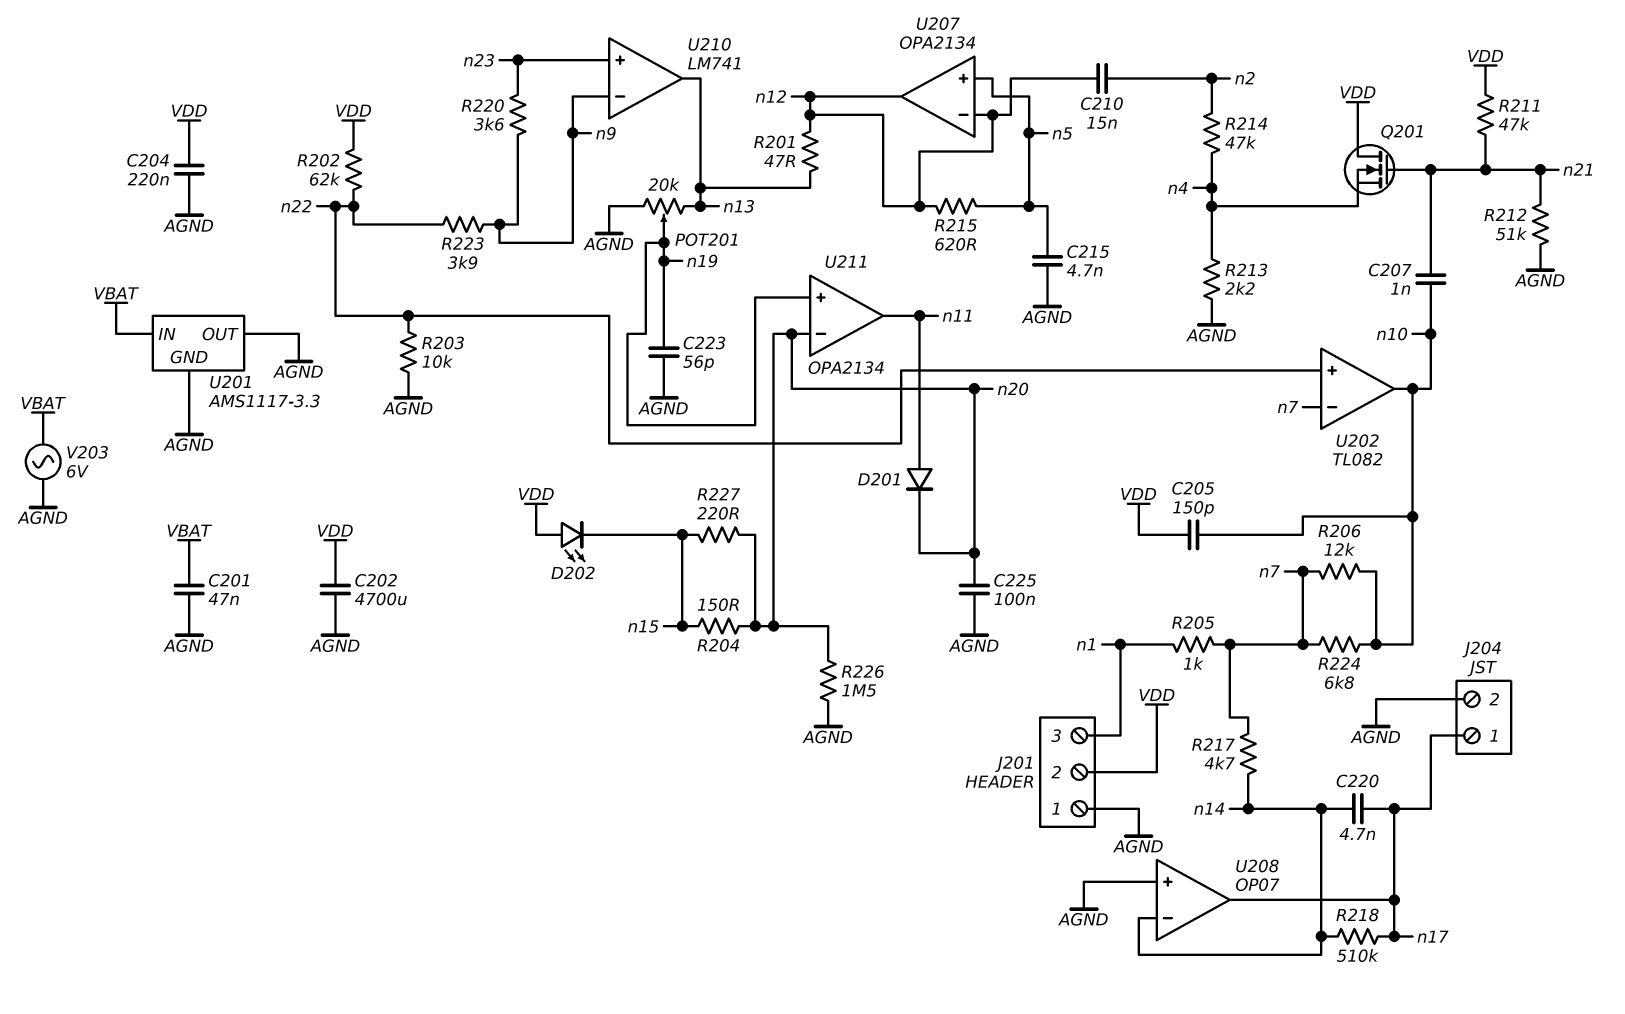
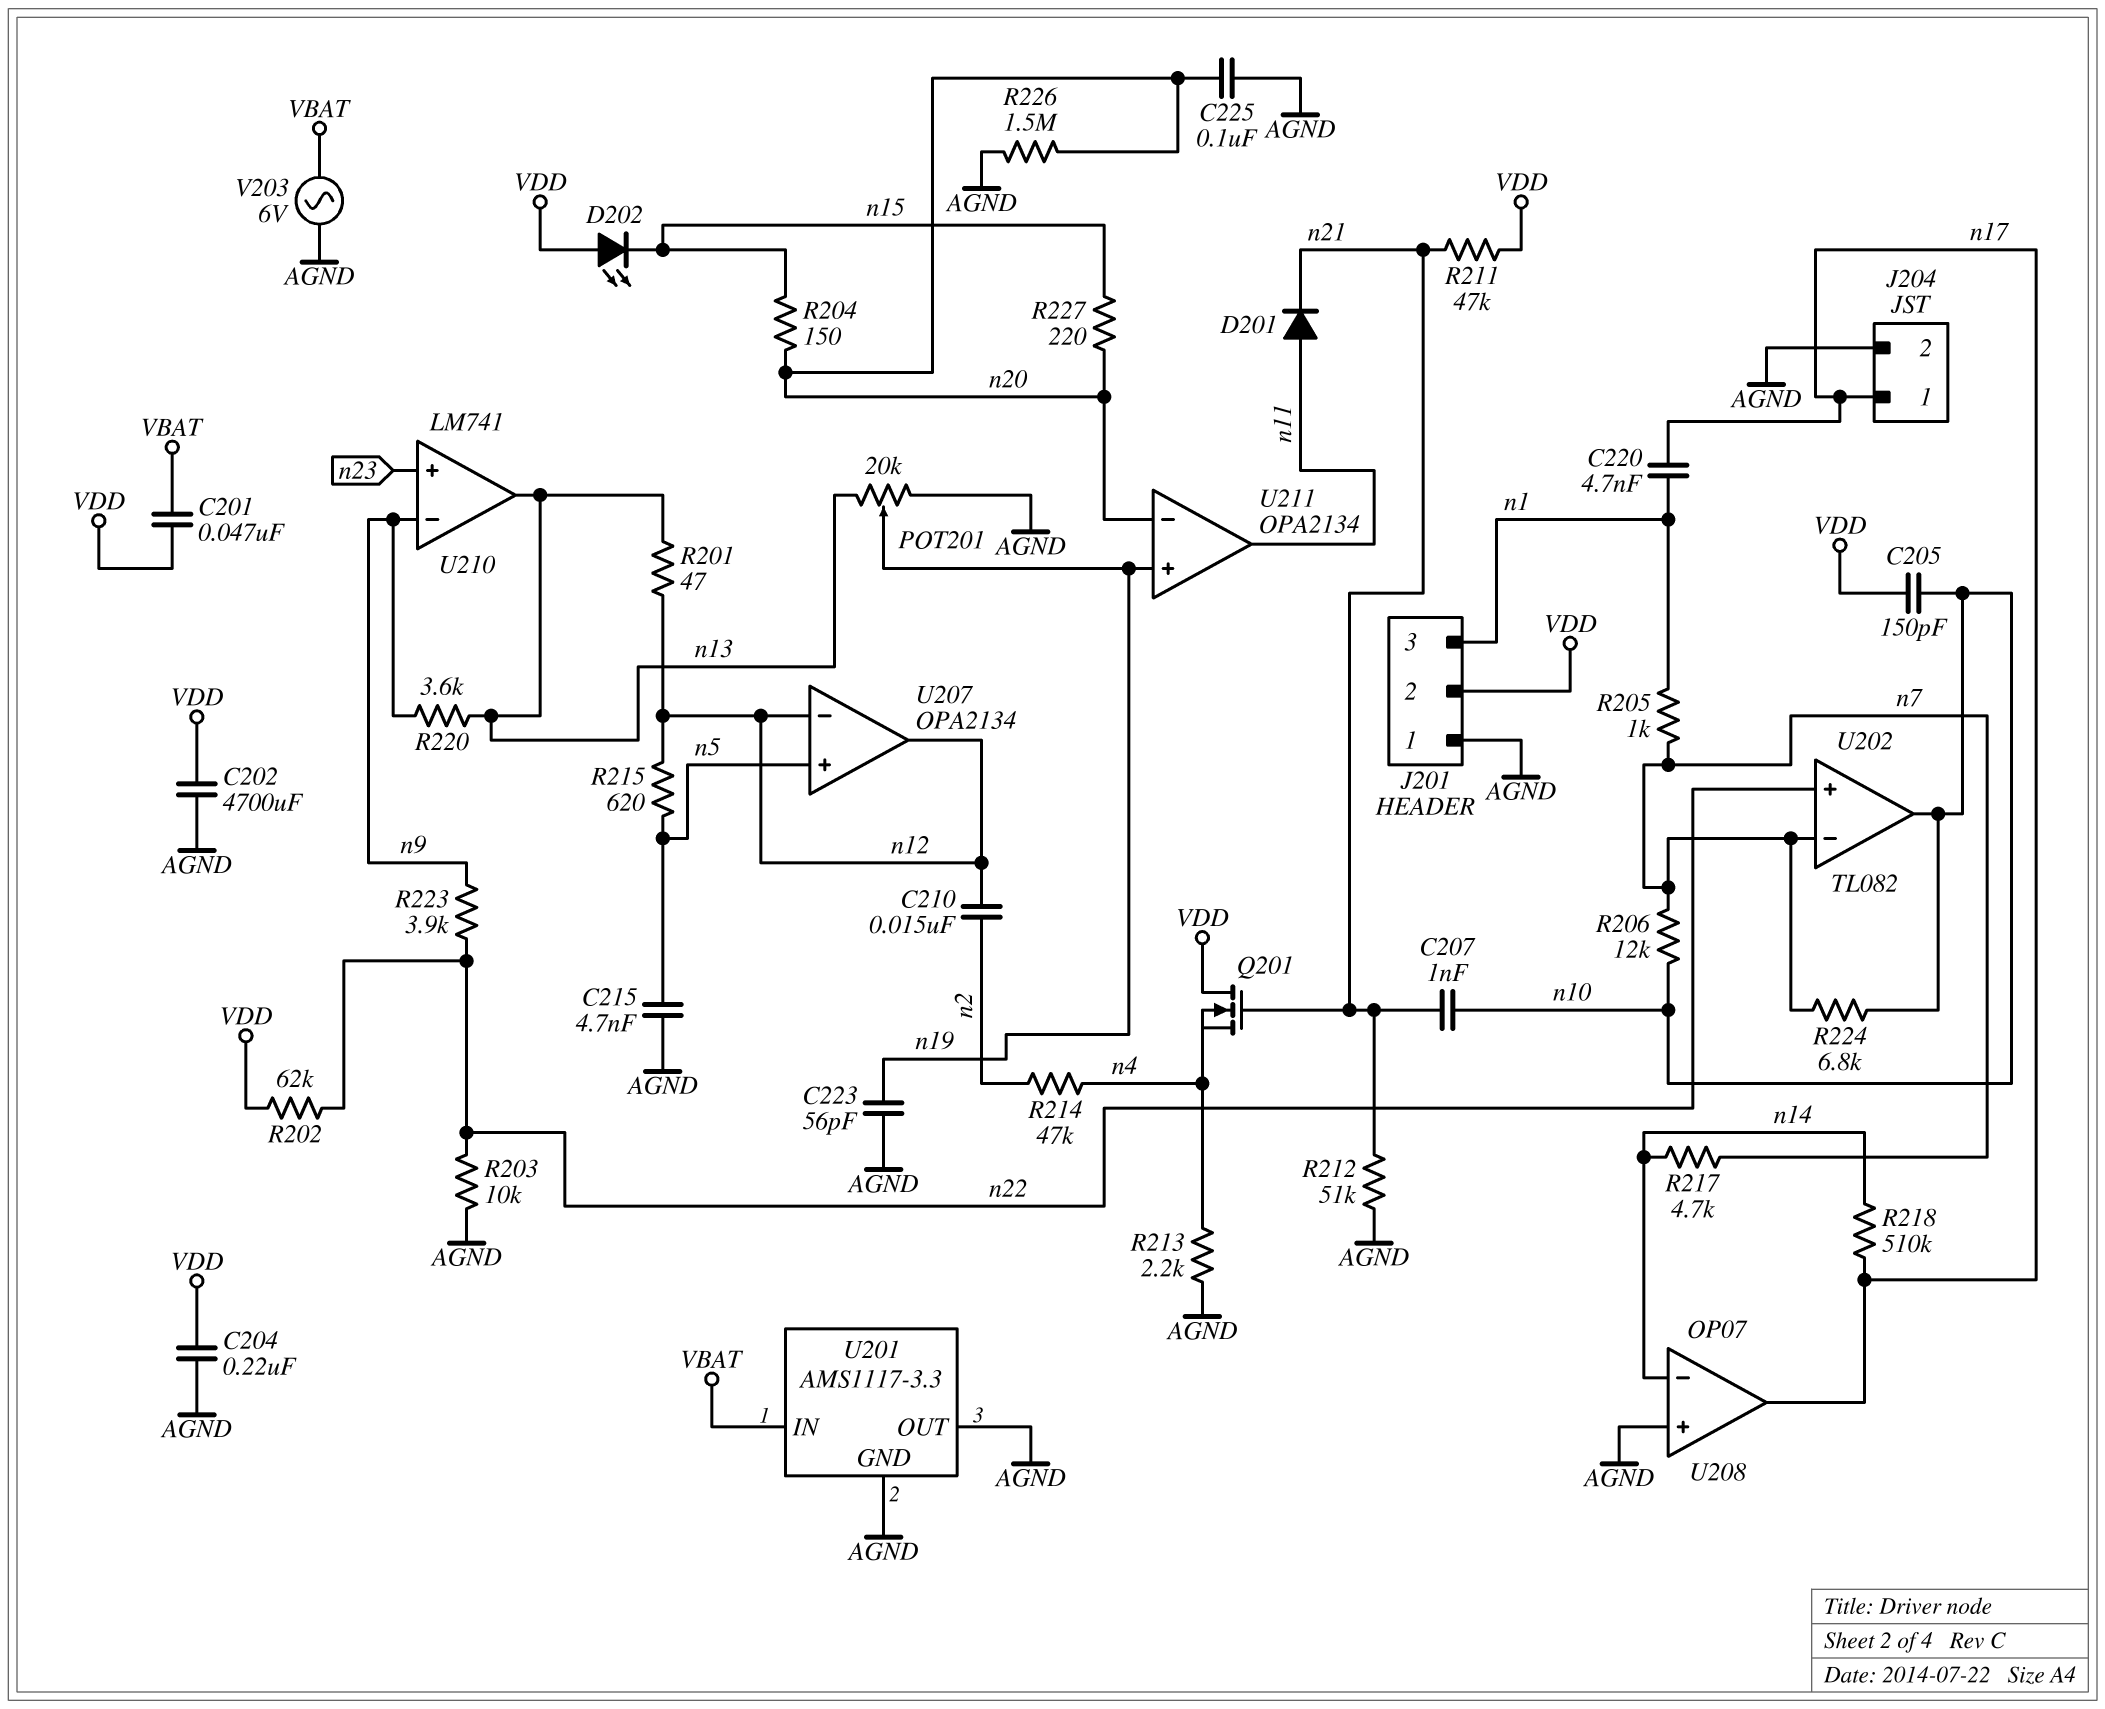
C201: 47nF (AGND, VBAT) -> 47nF (VBAT, VDD)
C220: 4.7nF (n14, n17) -> 4.7nF (n1, n17)
D201: diode (A n11, K n20) -> diode (A n11, K n21)
R220: 3.6k (n9, n23) -> 3.6k (n9, n13)

